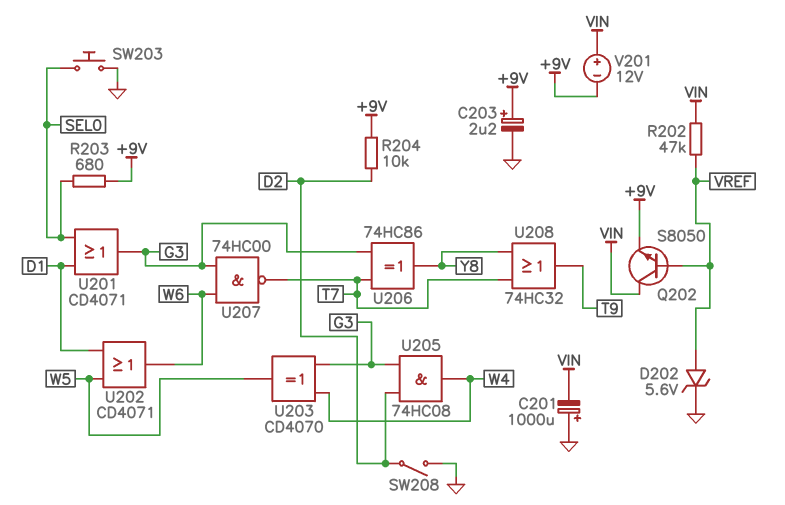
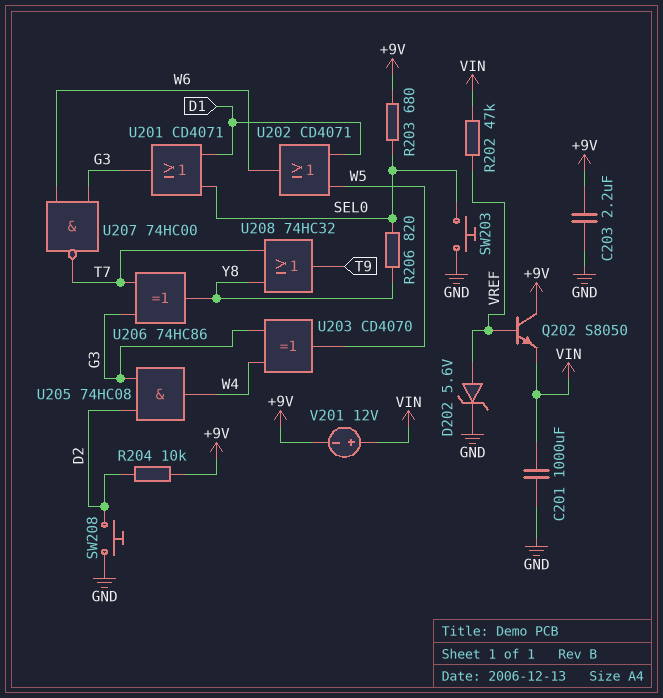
C201: 1000uF (plus GND, minus VIN) -> 1000uF (GND, VIN)
C203: 2.2uF (plus +9V, minus GND) -> 2.2uF (+9V, GND)
Q202: NPN S8050 (B VREF, C VIN, E +9V) -> NPN S8050 (B VREF, C +9V, E VIN)
R206: none -> 820 (SEL0, Y8)
SW208: switch (D2, GND) -> button (D2, GND)

